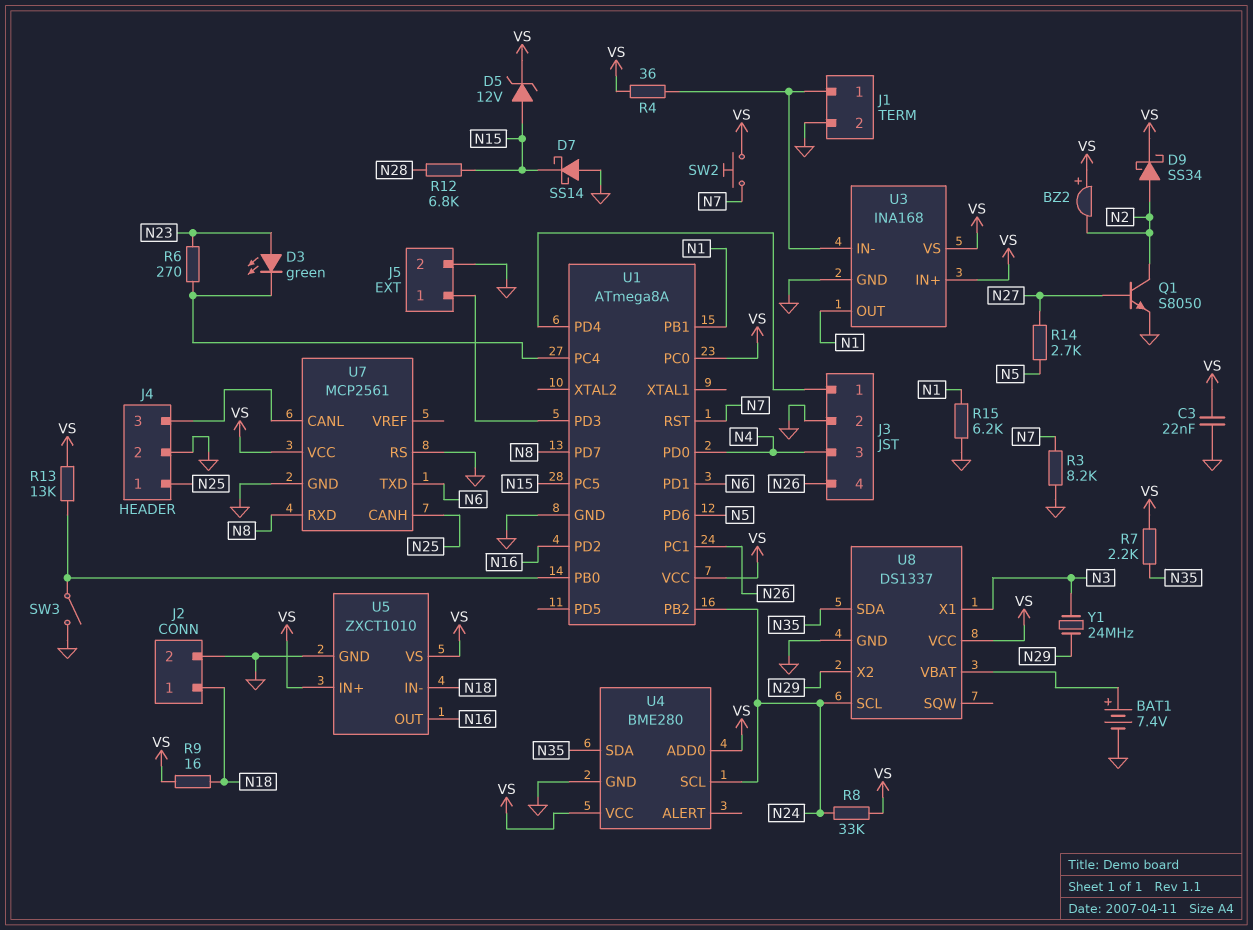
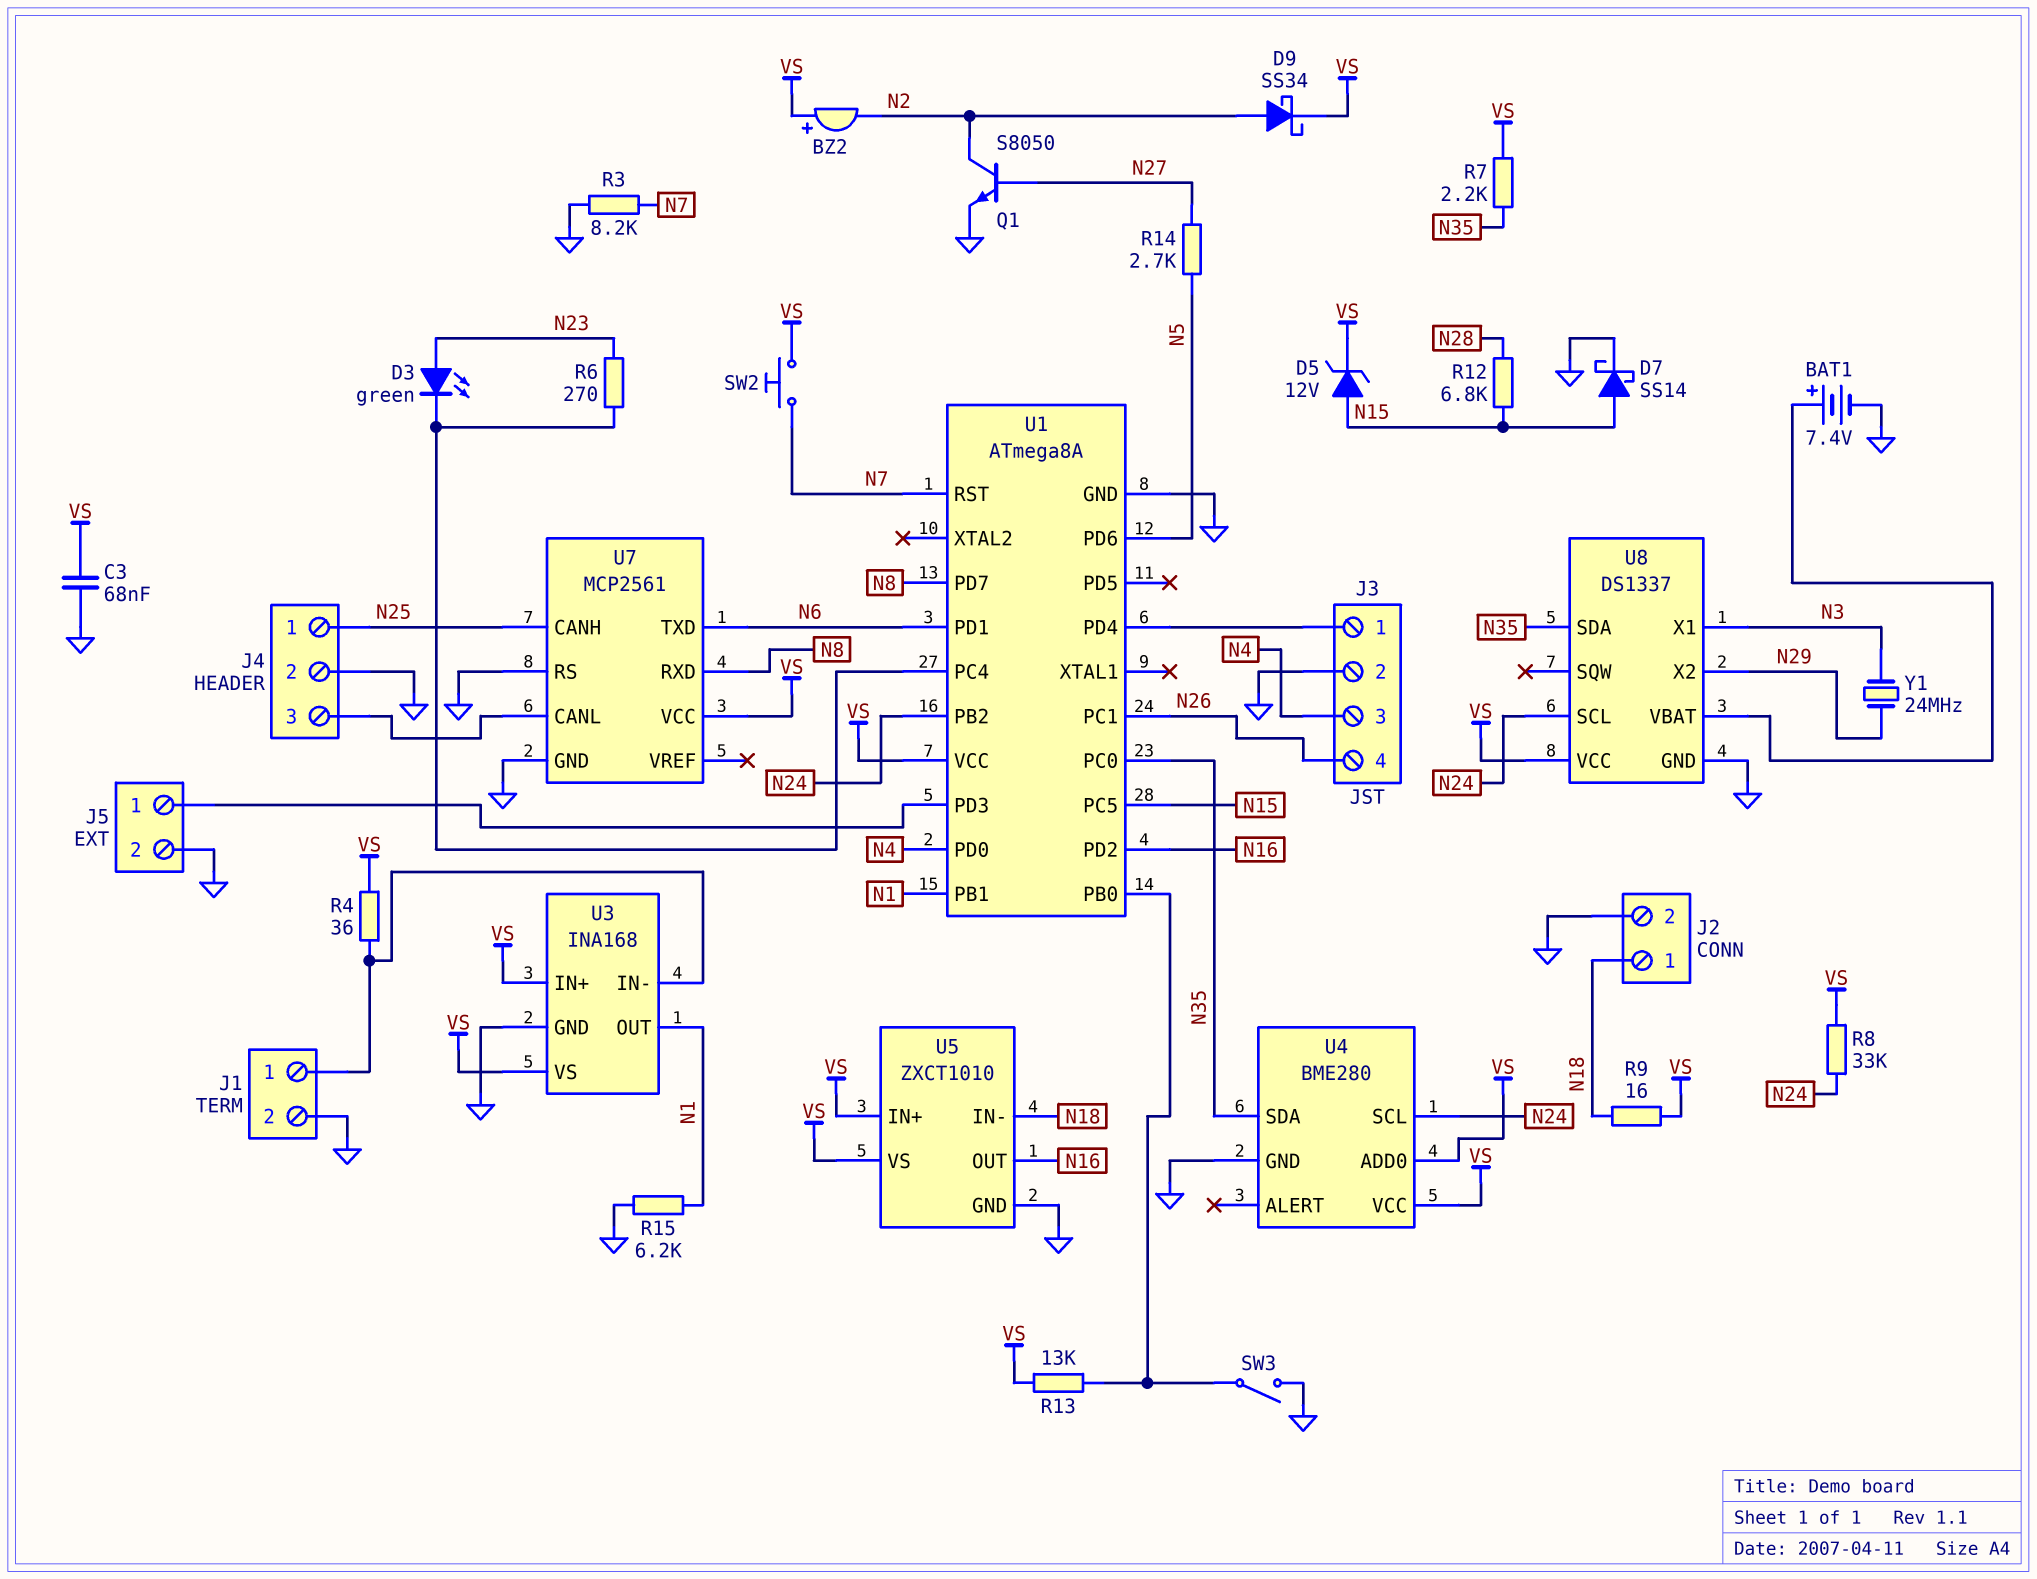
C3: 22nF (GND, VS) -> 68nF (GND, VS)
D7: schottky SS14 (A GND, K N15) -> schottky SS14 (A N15, K GND)
U1 pin PC0: VS -> N35

